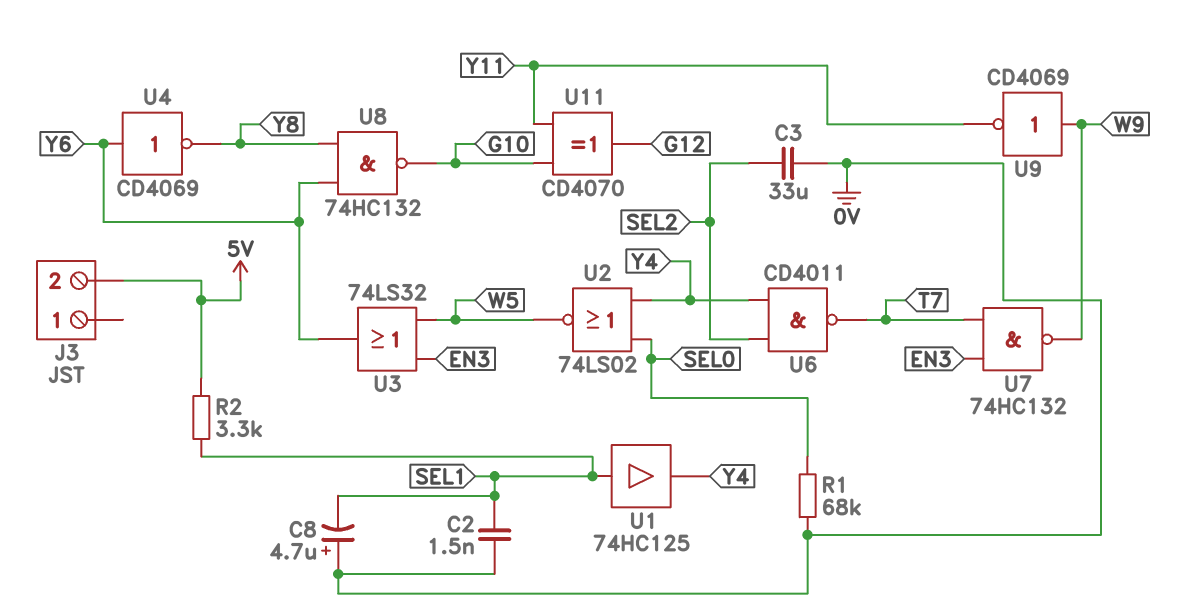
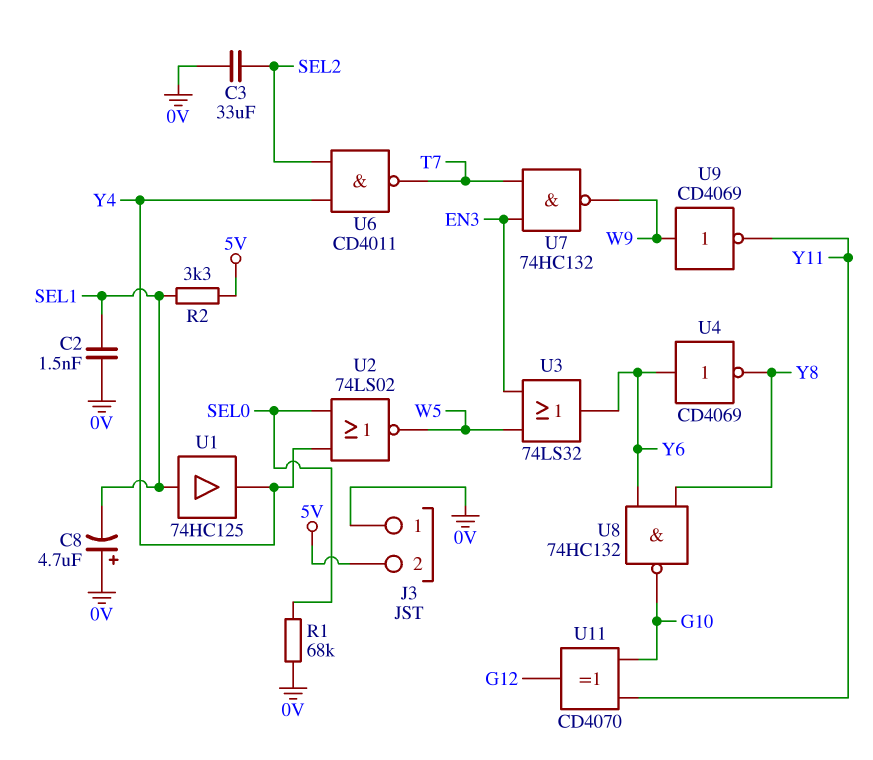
J3 pin 1: none -> 0V

